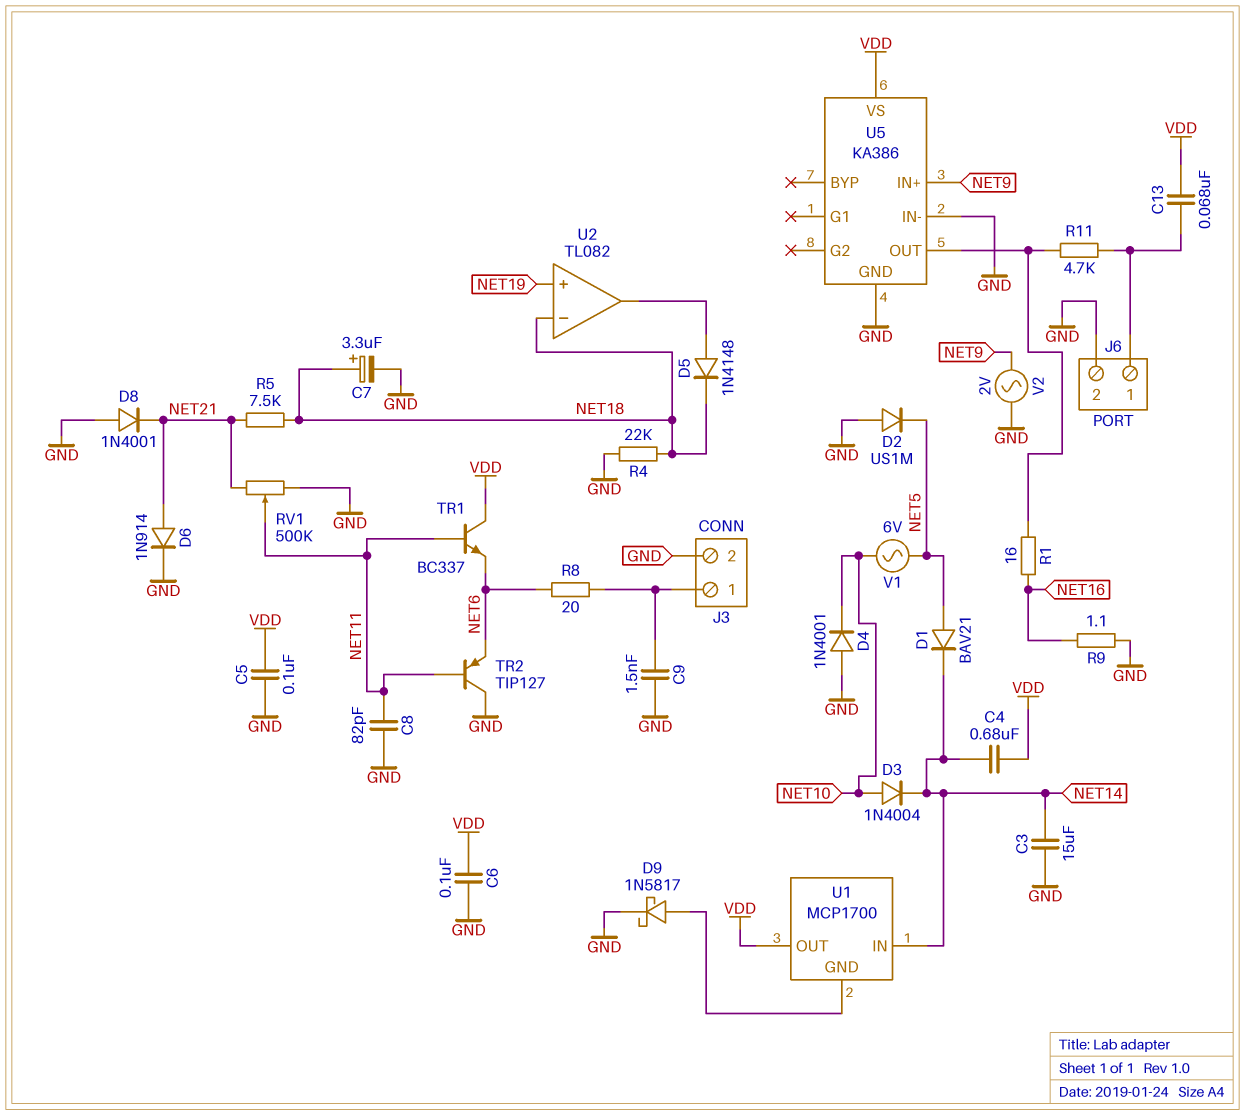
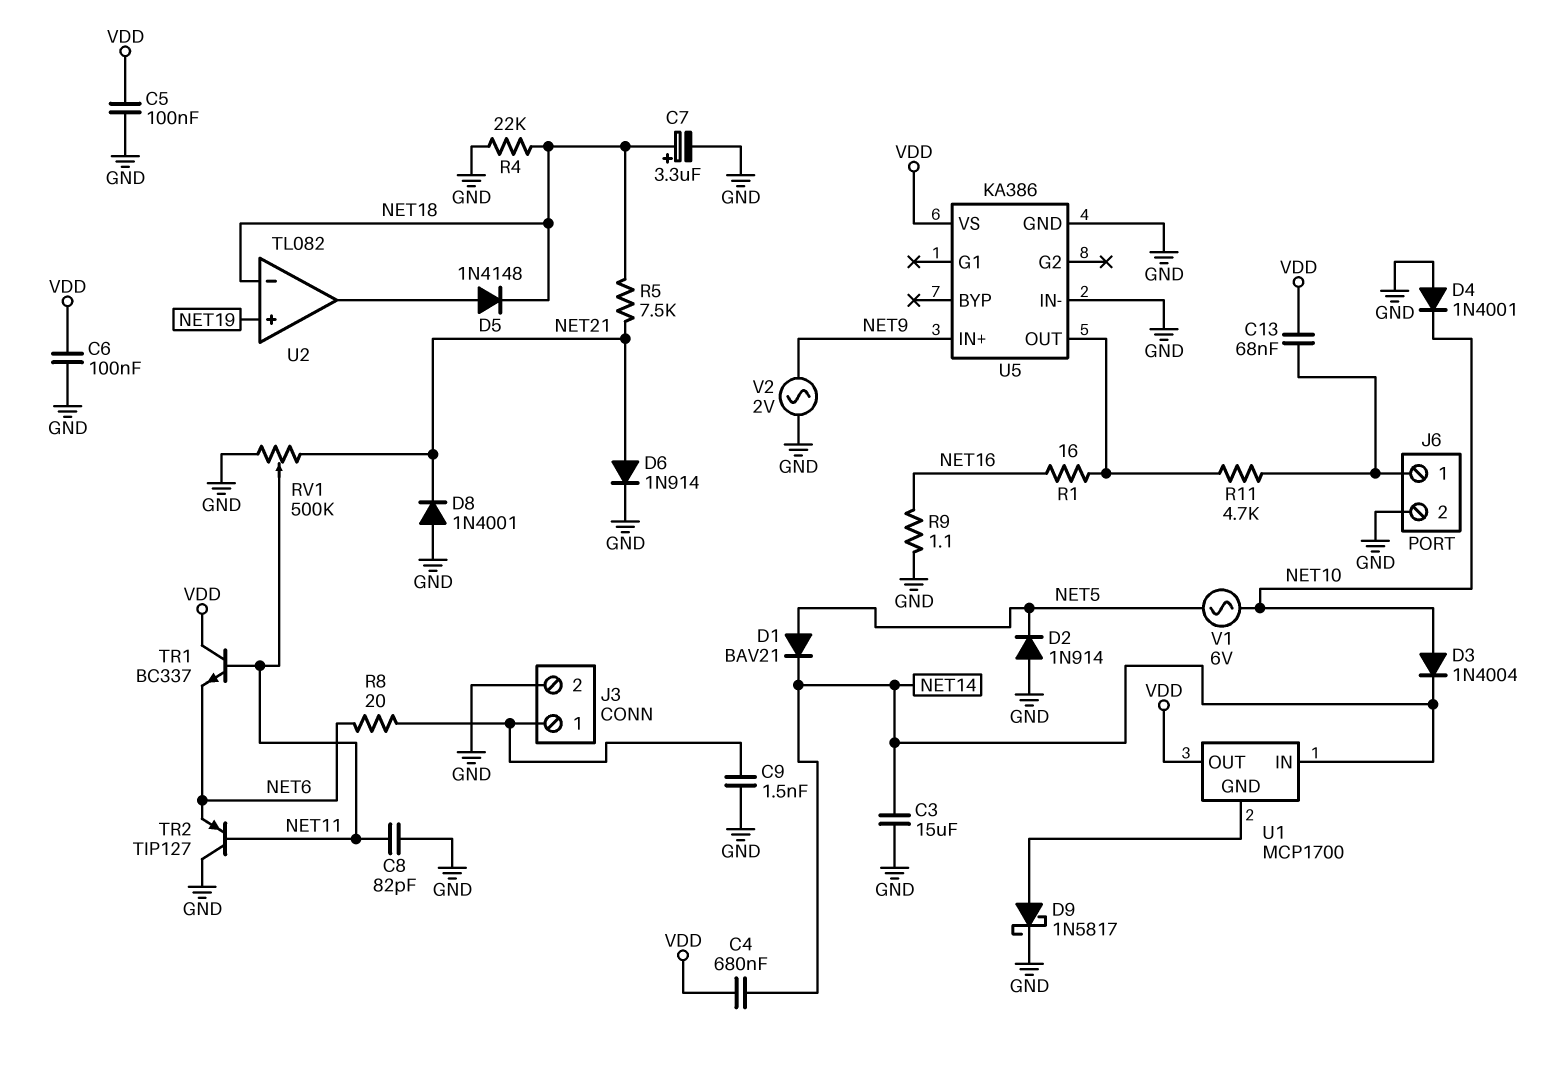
D2: diode US1M (A GND, K NET5) -> diode 1N914 (A GND, K NET5)

